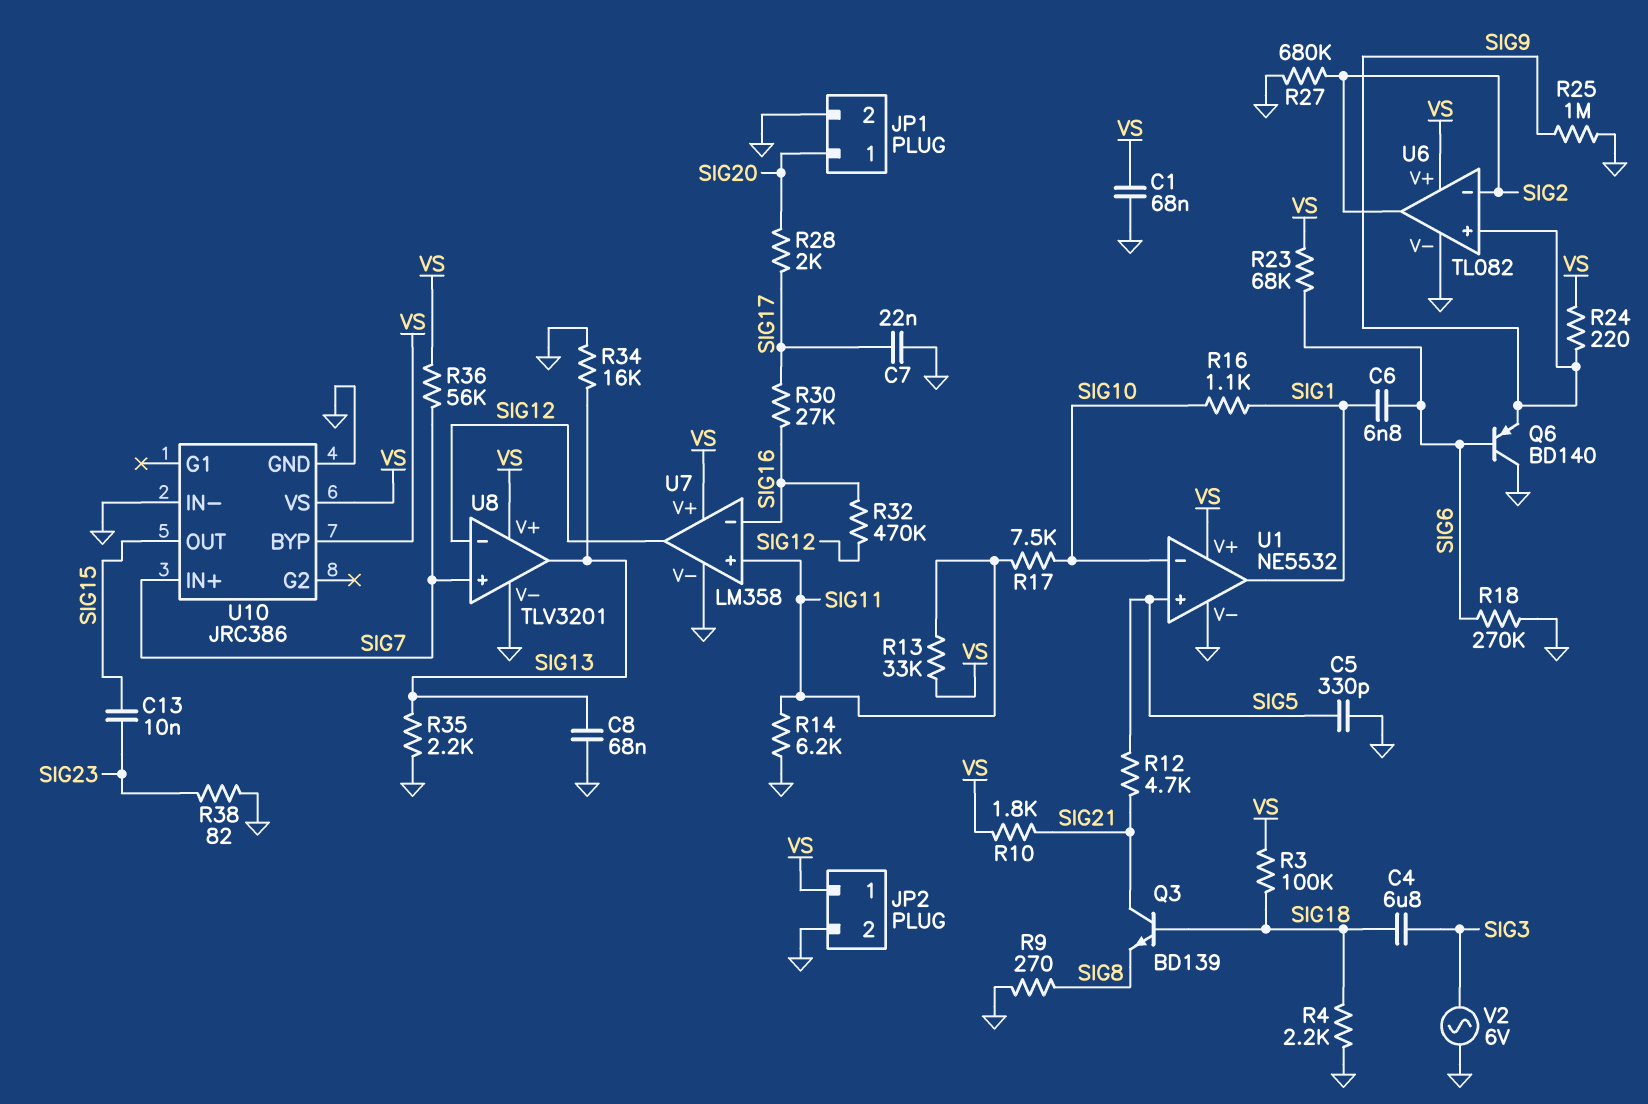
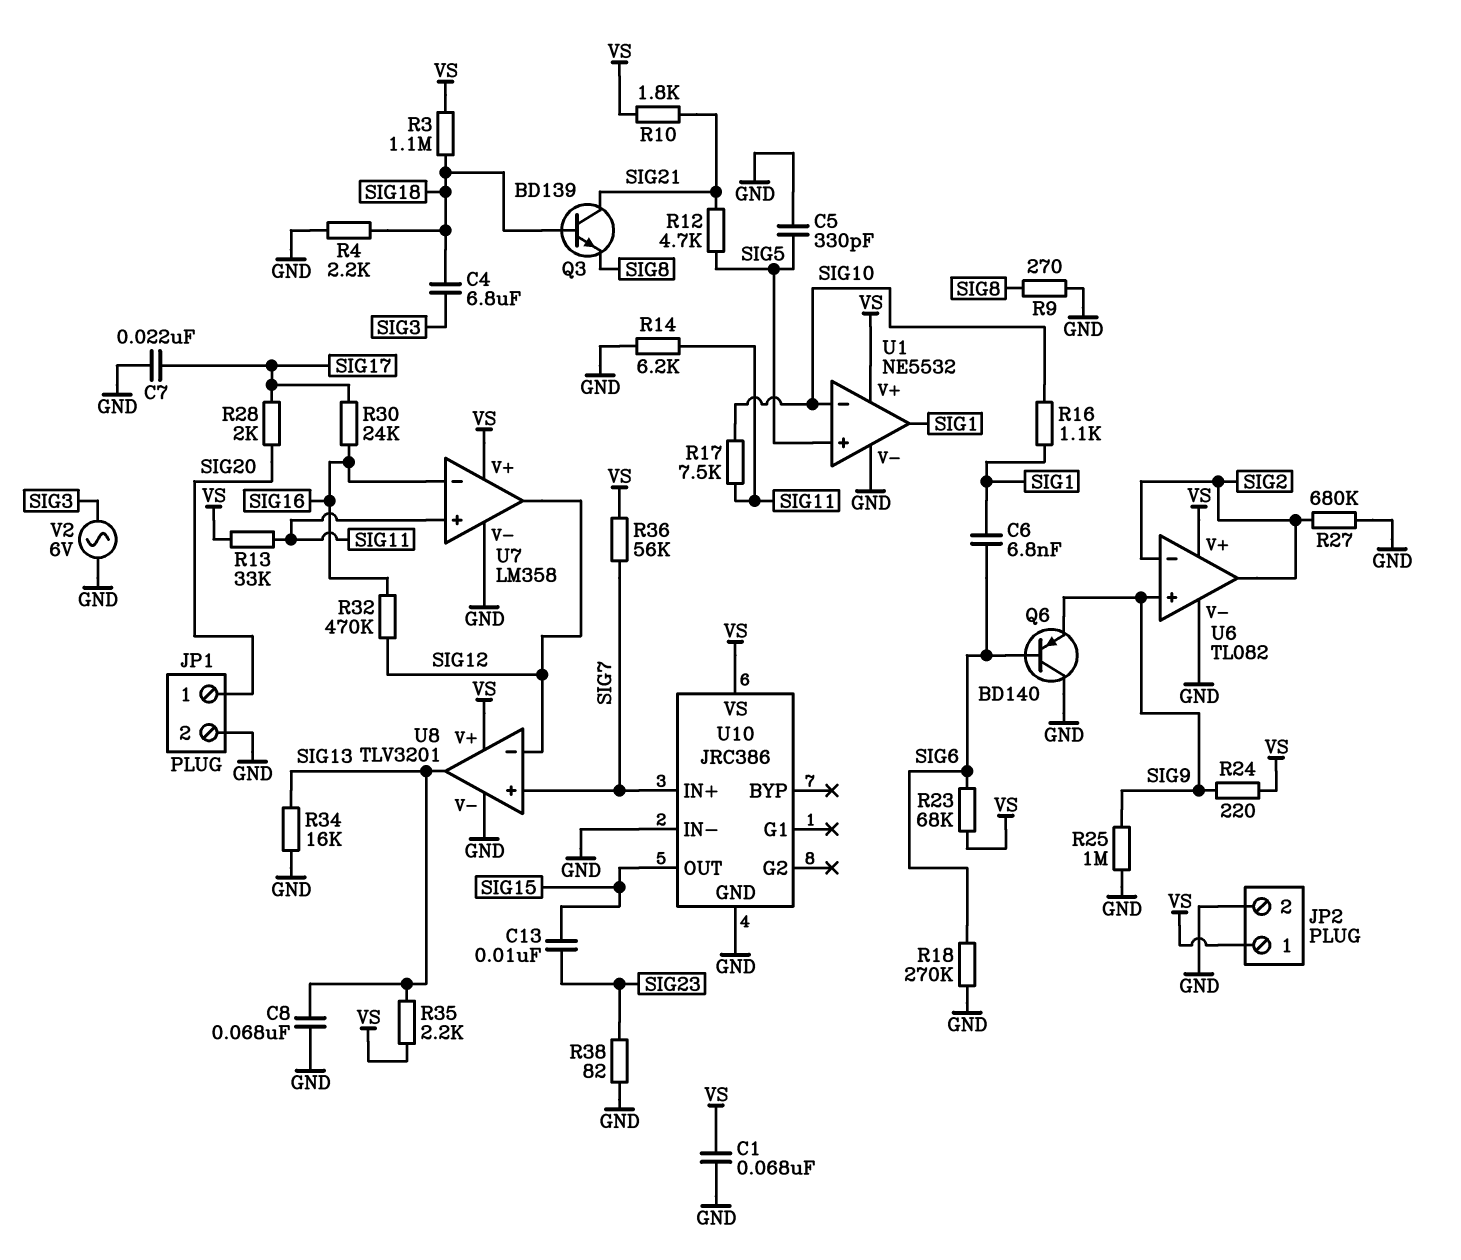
R3: 100k (SIG18, VS) -> 1.1M (SIG18, VS)
R30: 27k (SIG16, SIG17) -> 24k (SIG16, SIG17)
R35: 2.2k (GND, SIG13) -> 2.2k (SIG13, VS)
U10 pin BYP: VS -> none

